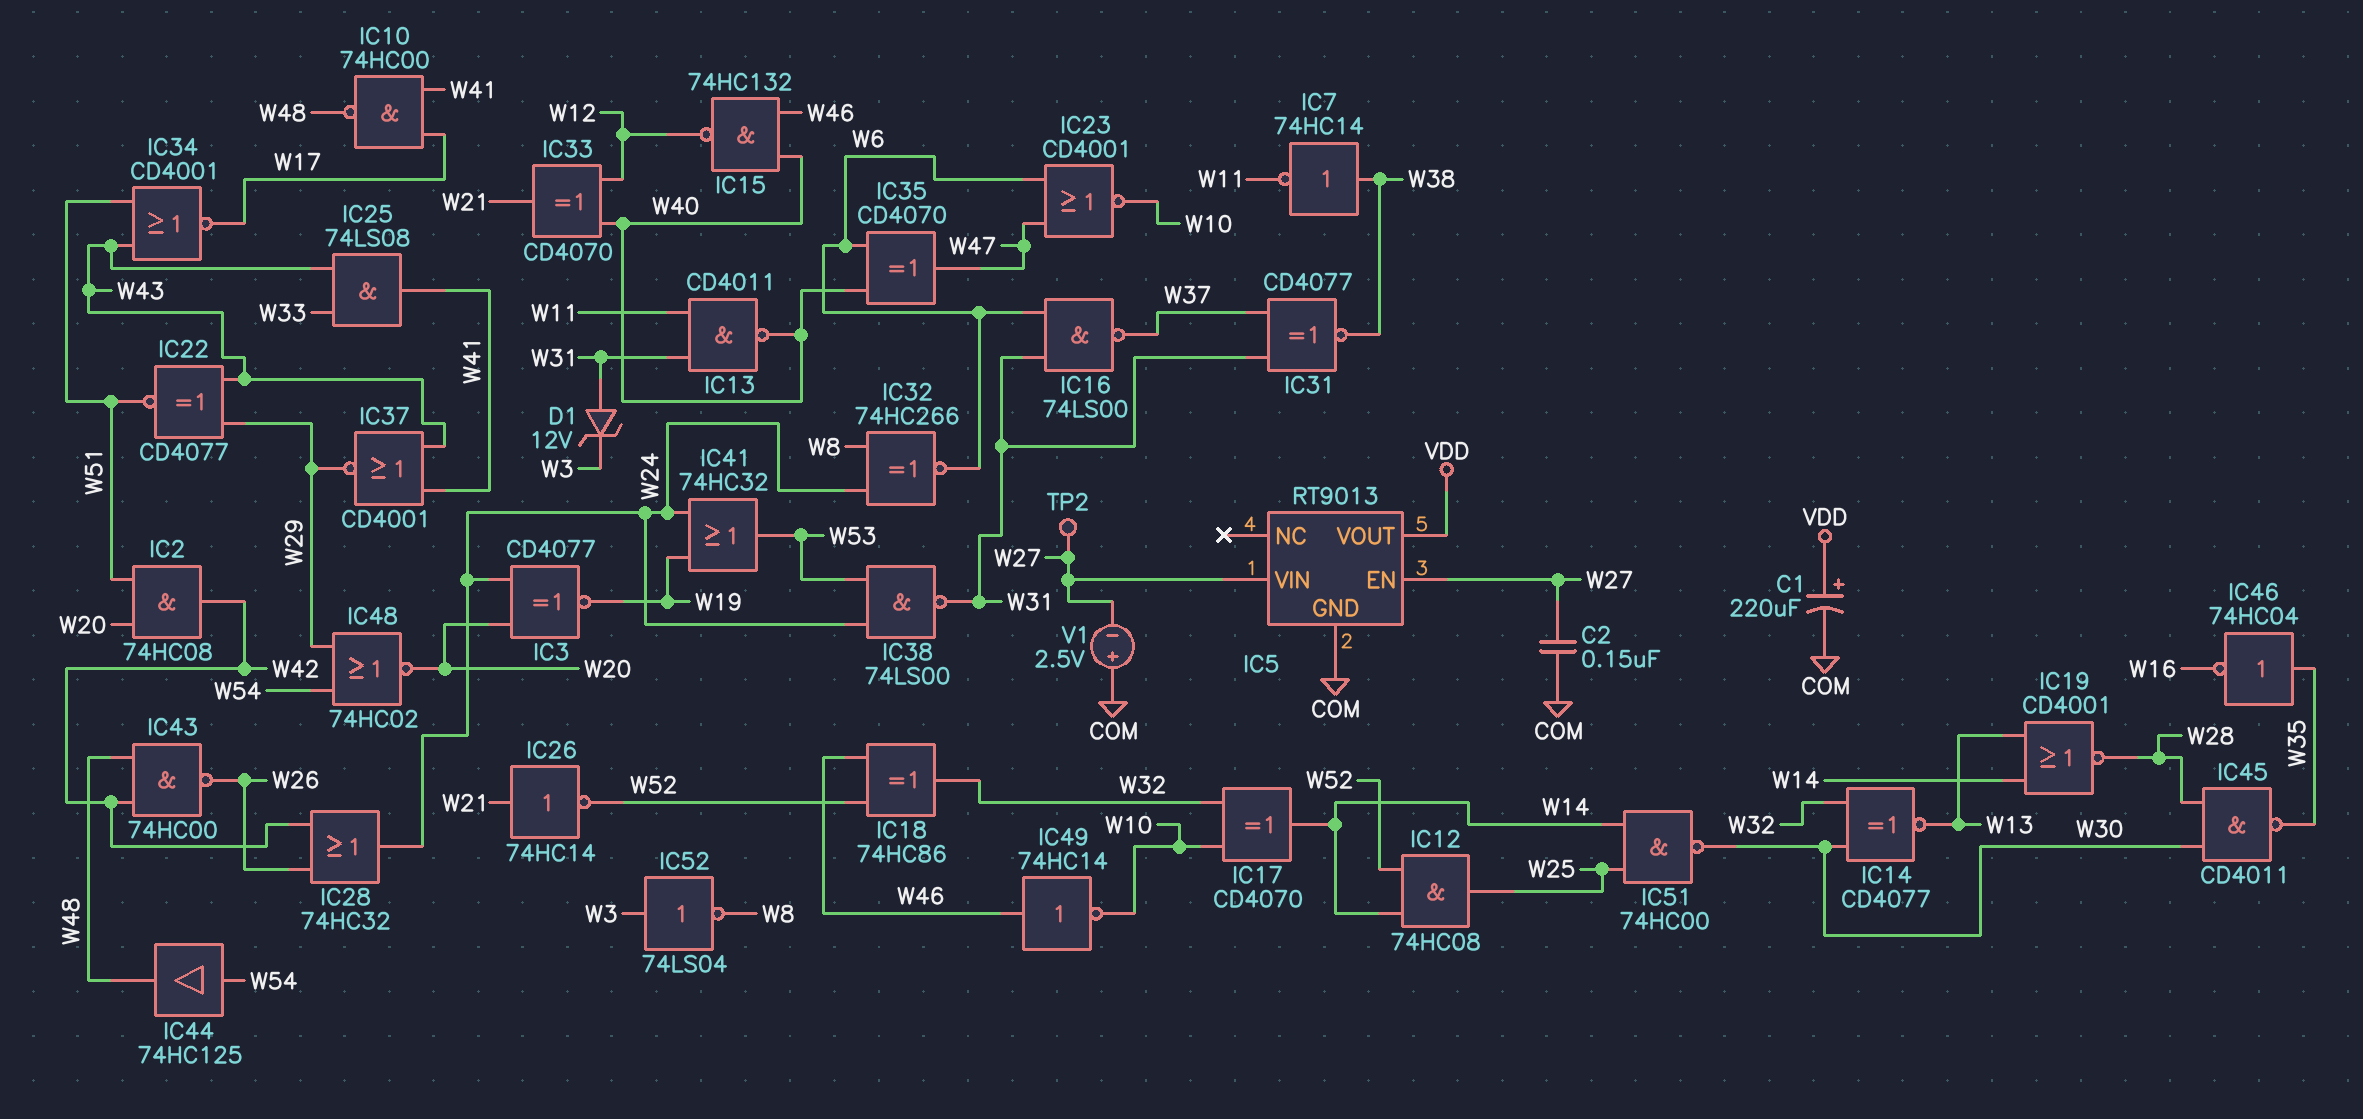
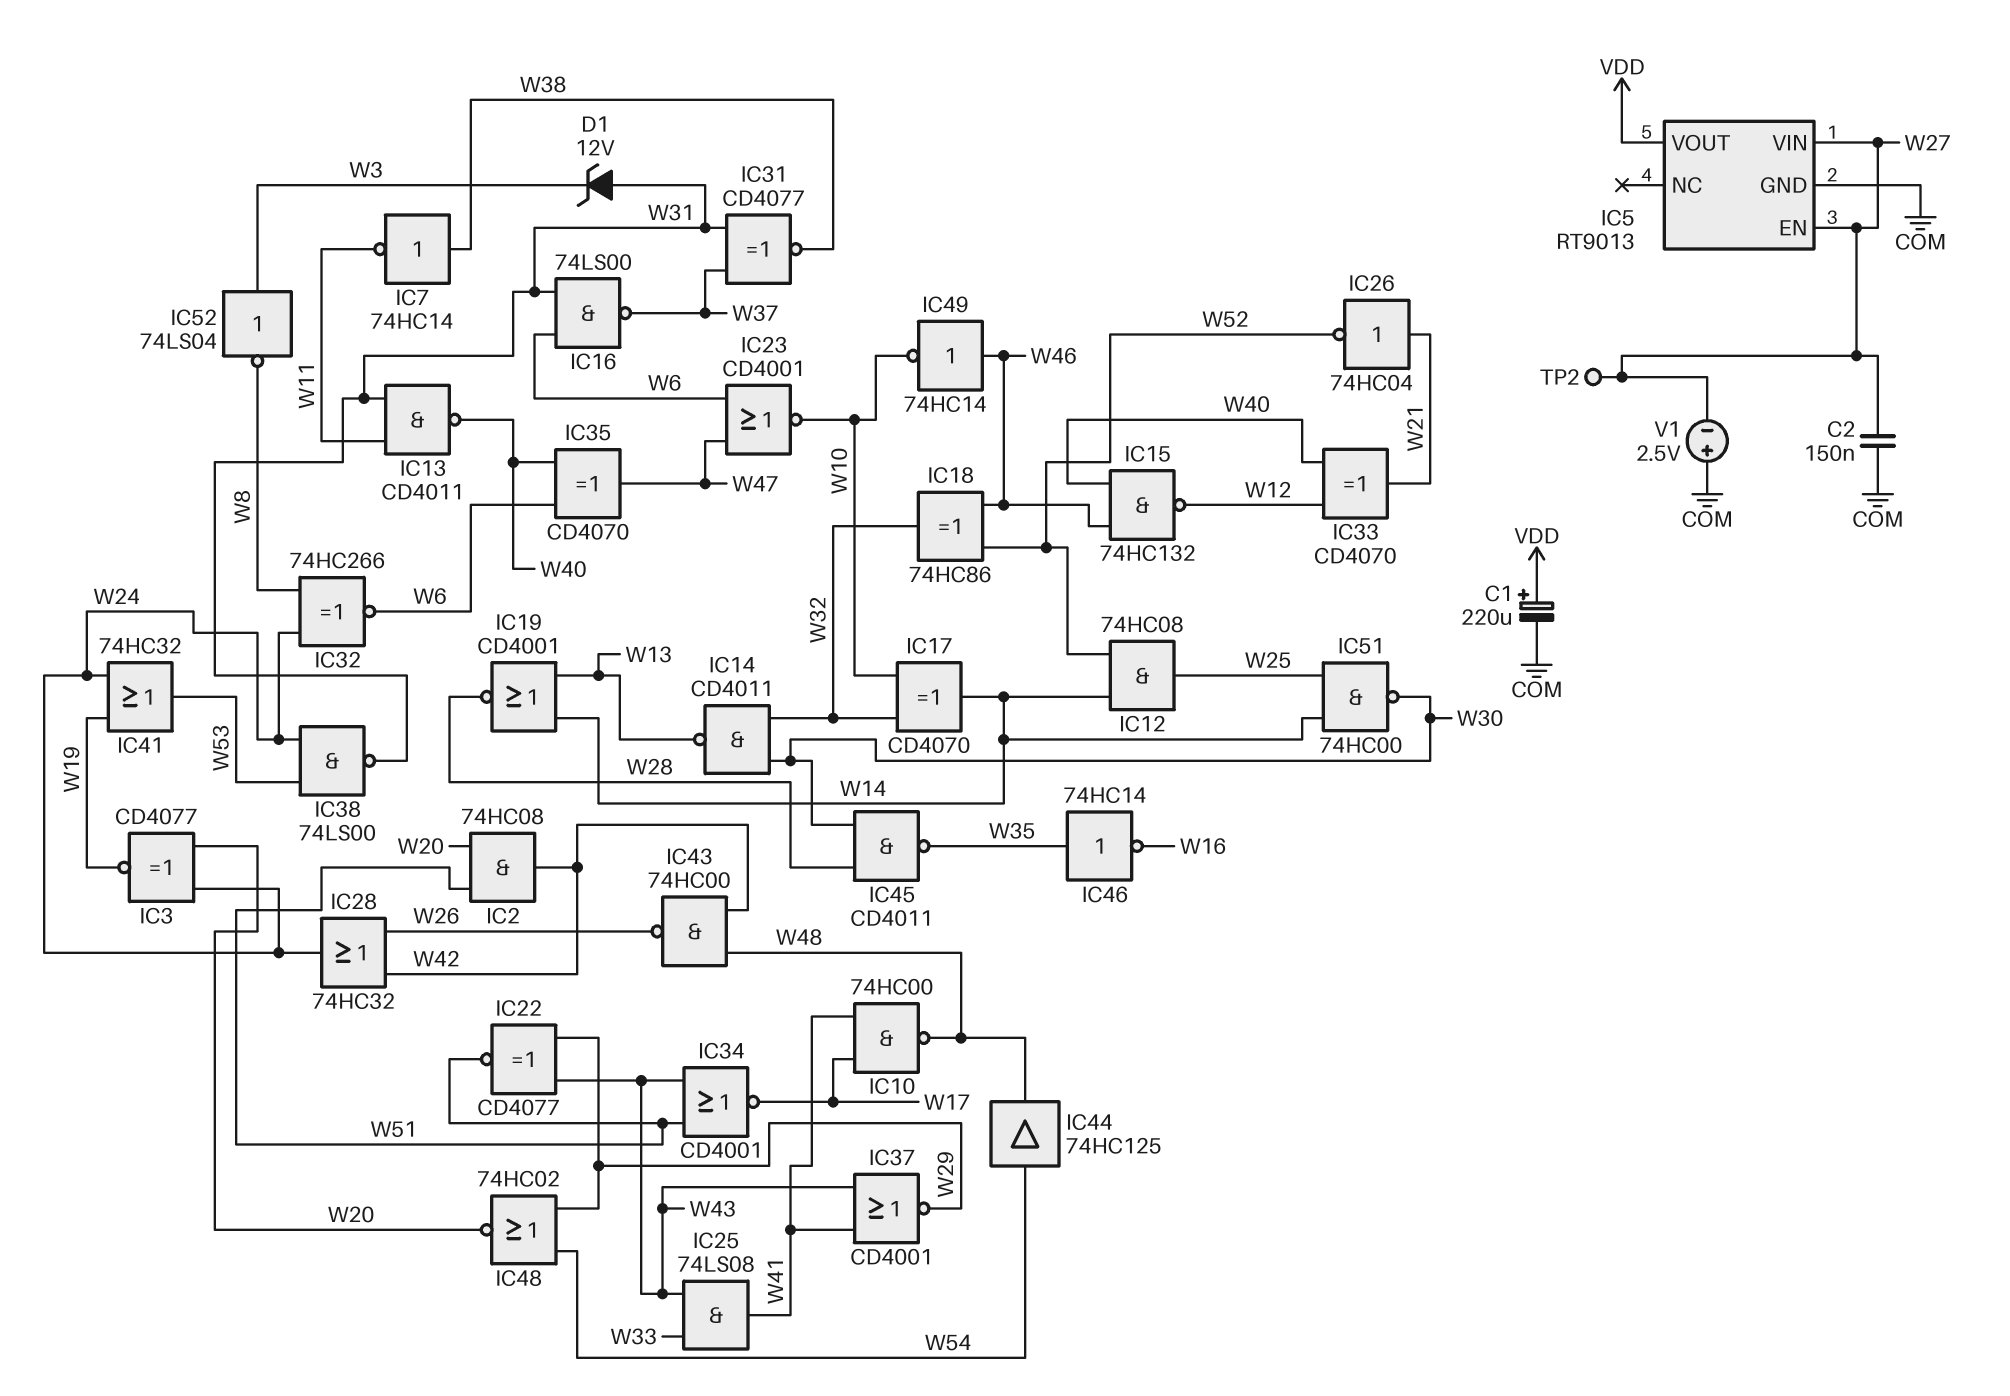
IC14: XNOR CD4077 (in W30, in W32, out W13) -> NAND CD4011 (in W30, in W32, out W13)
IC26: NOT 74HC14 (in W21, out W52) -> NOT 74HC04 (in W21, out W52)
IC46: NOT 74HC04 (in W35, out W16) -> NOT 74HC14 (in W35, out W16)

